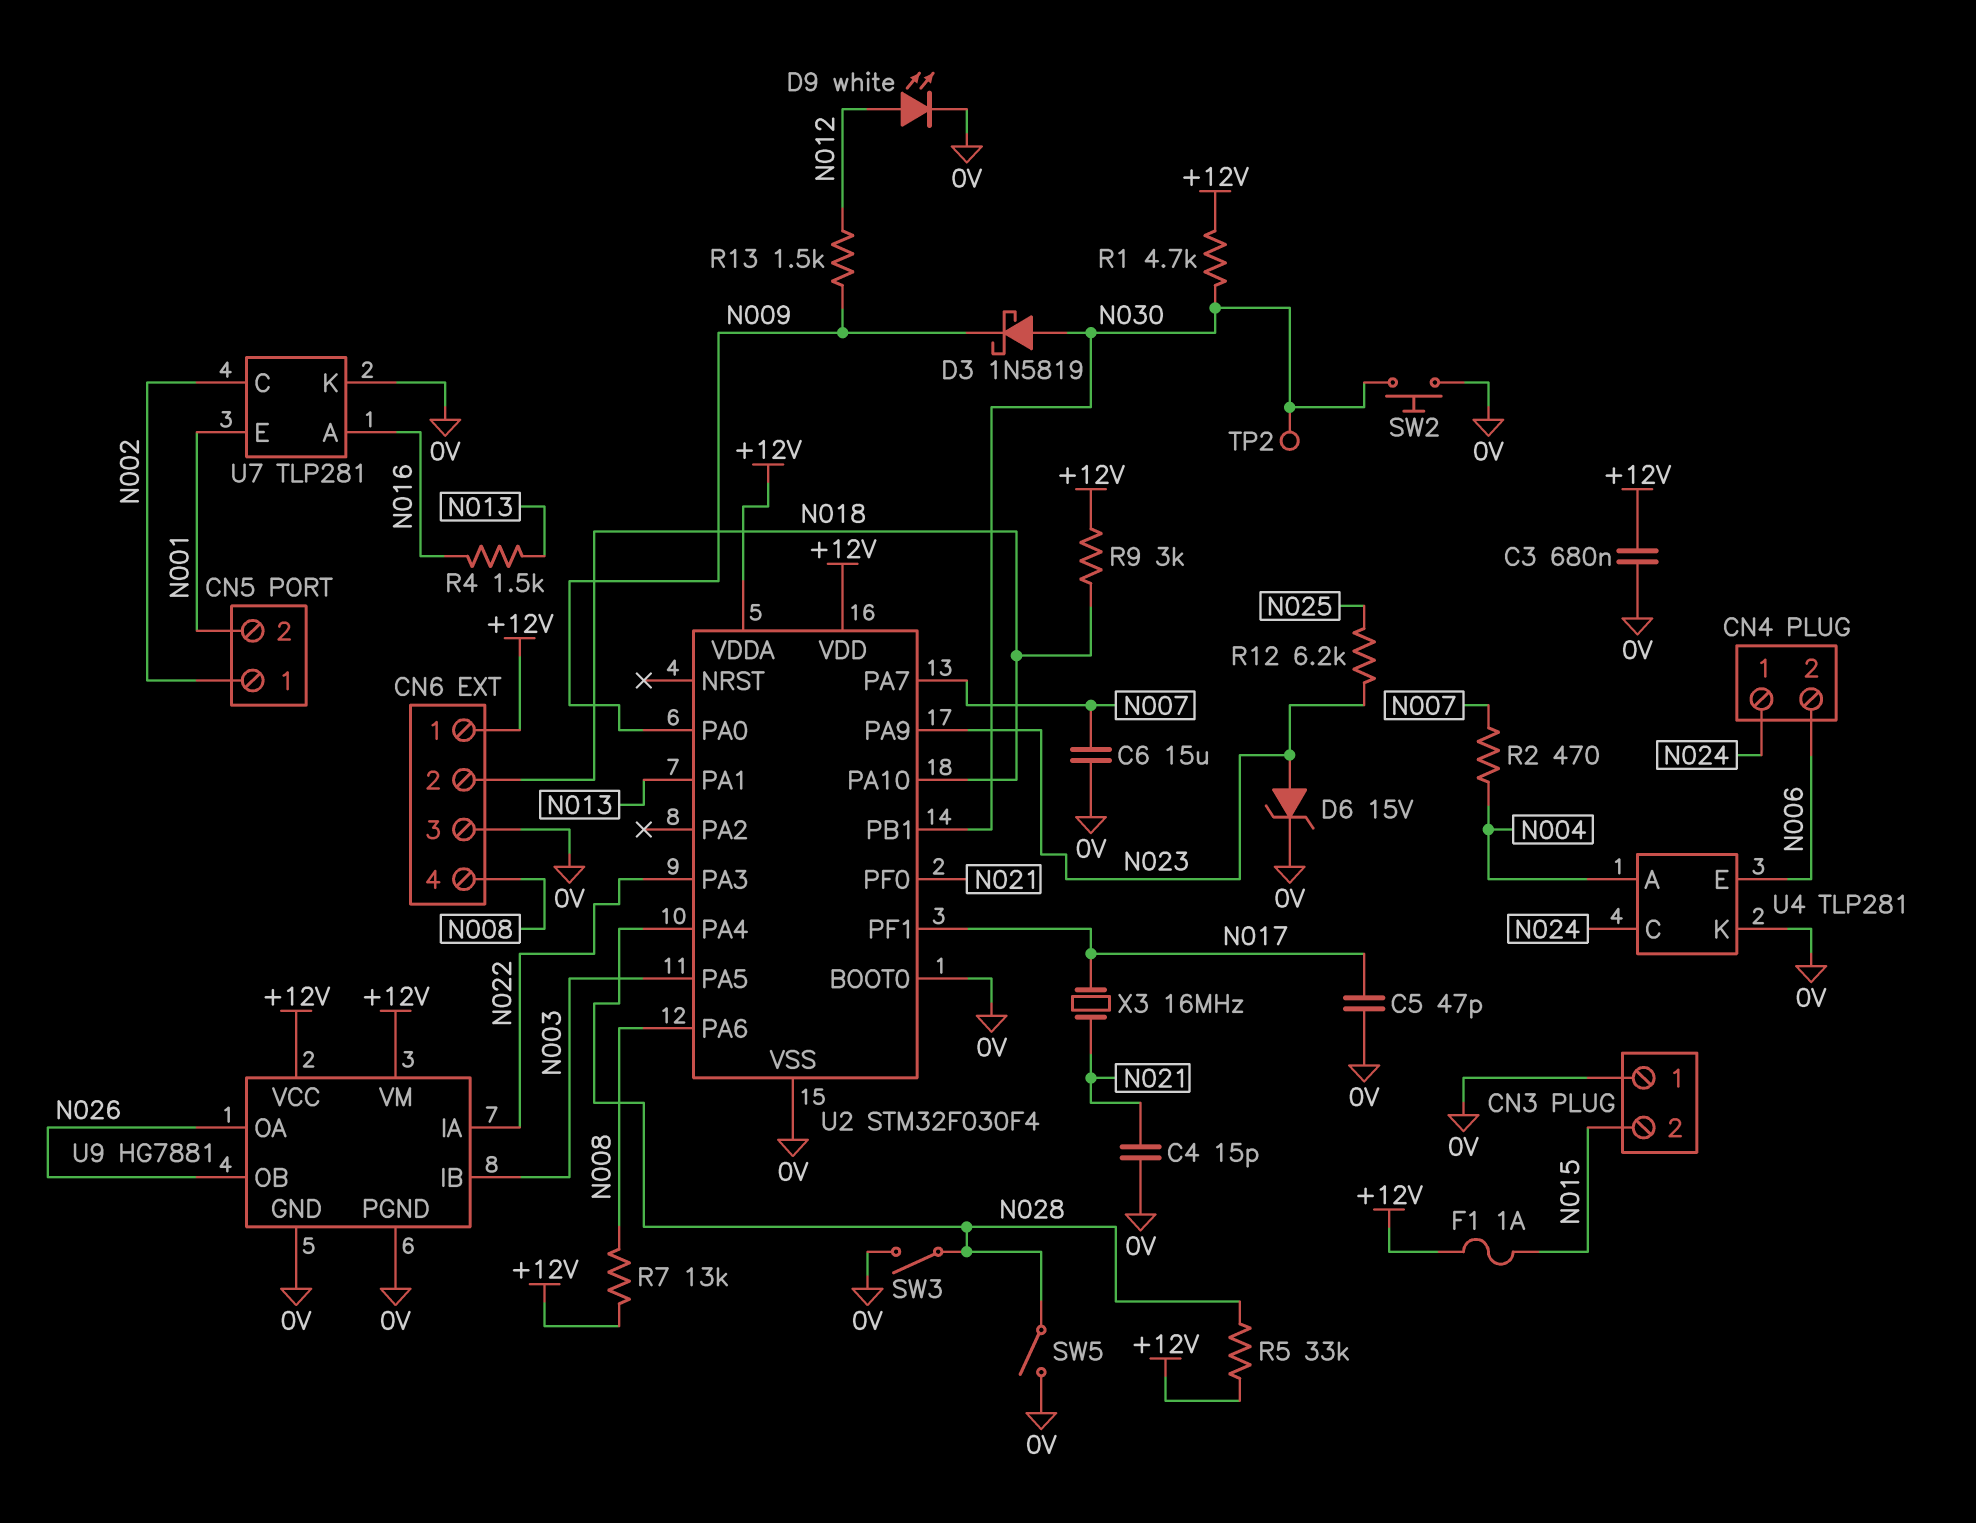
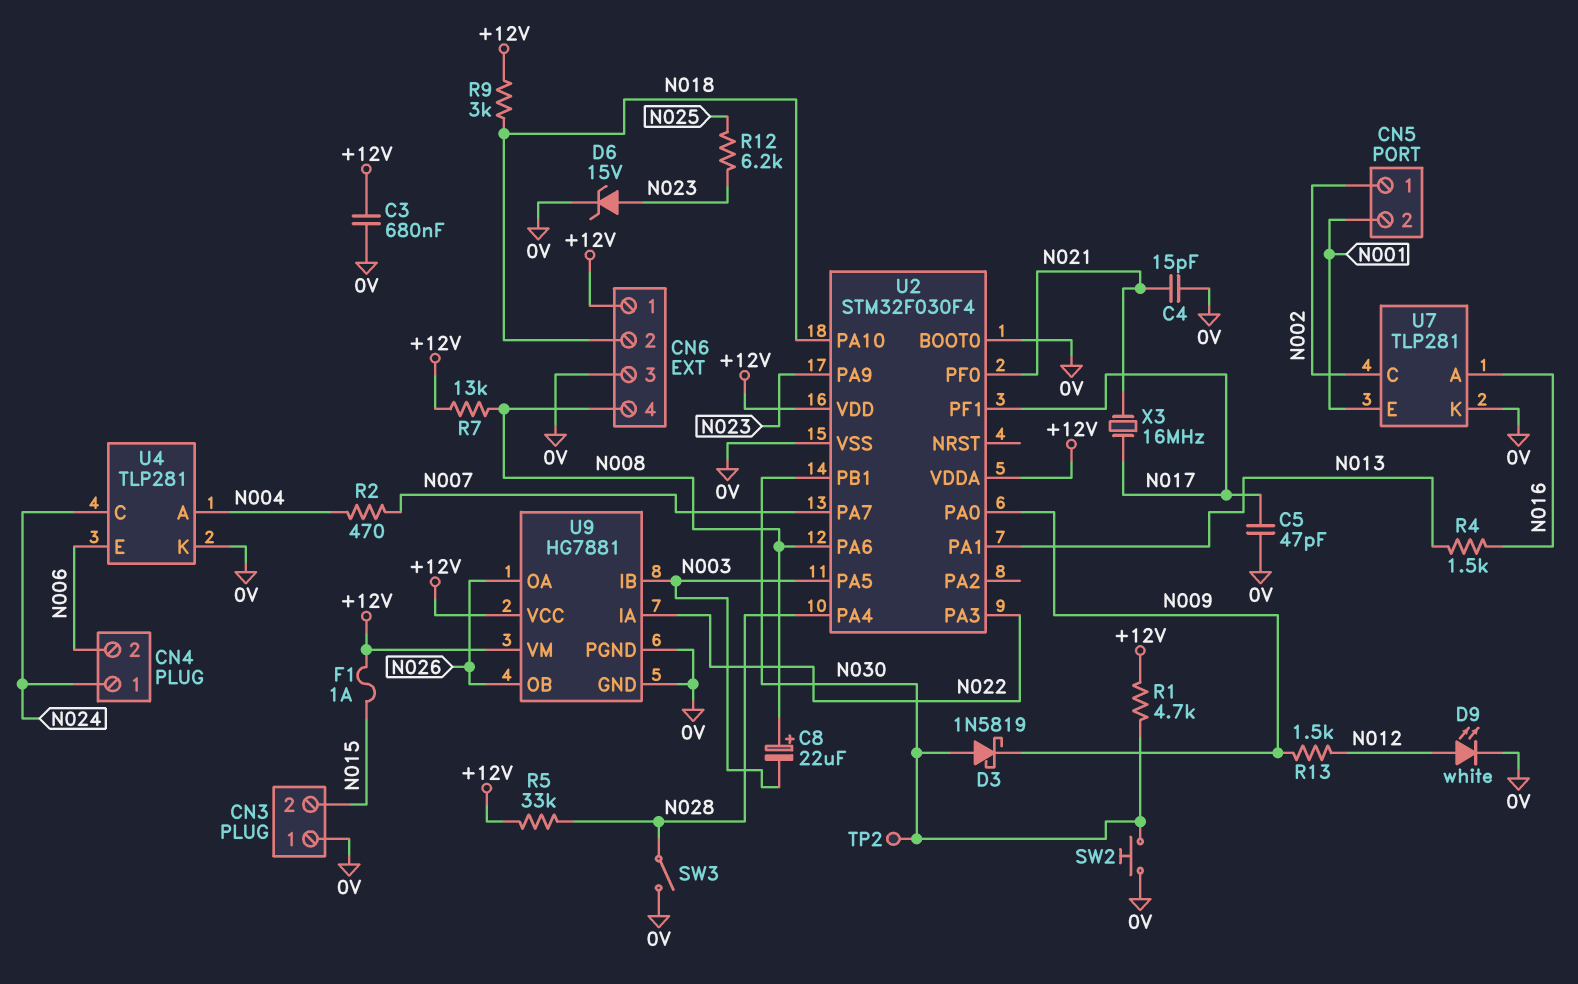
C6: 15uF (0V, N007) -> none
C8: none -> 22uF (plus N008, minus N003)
SW5: switch (0V, N028) -> none

